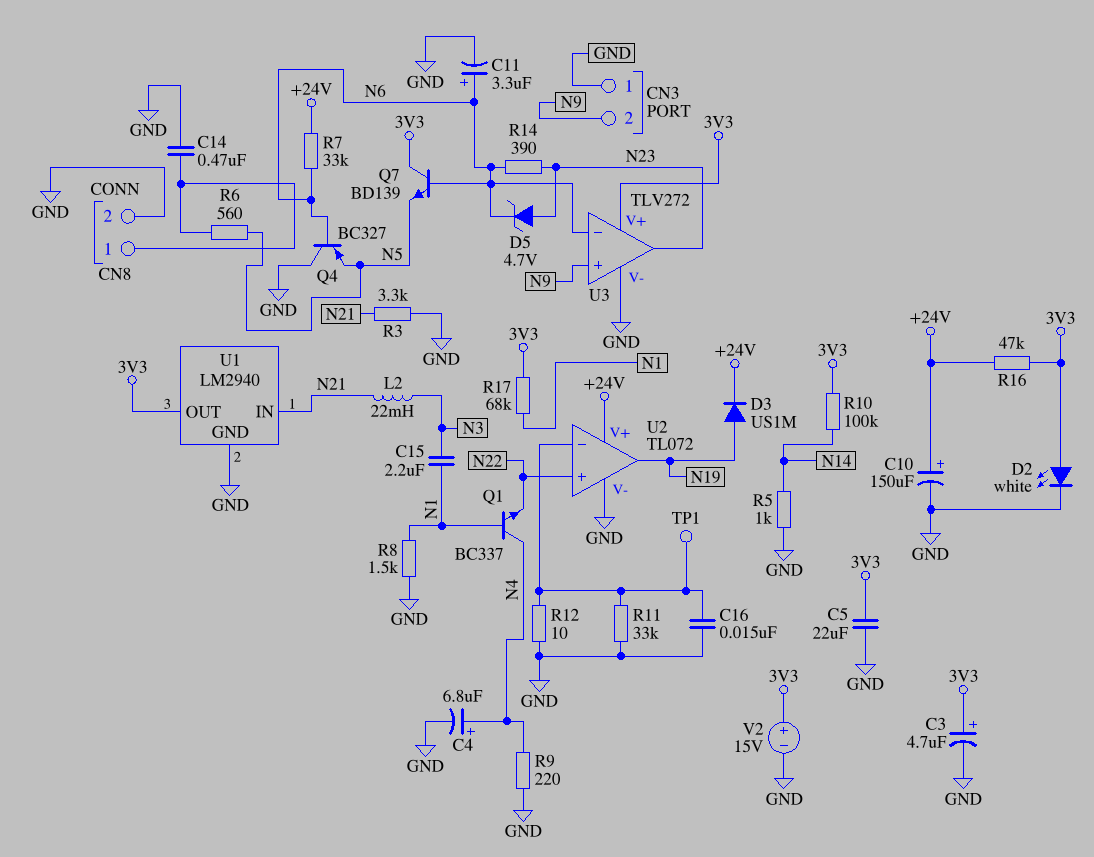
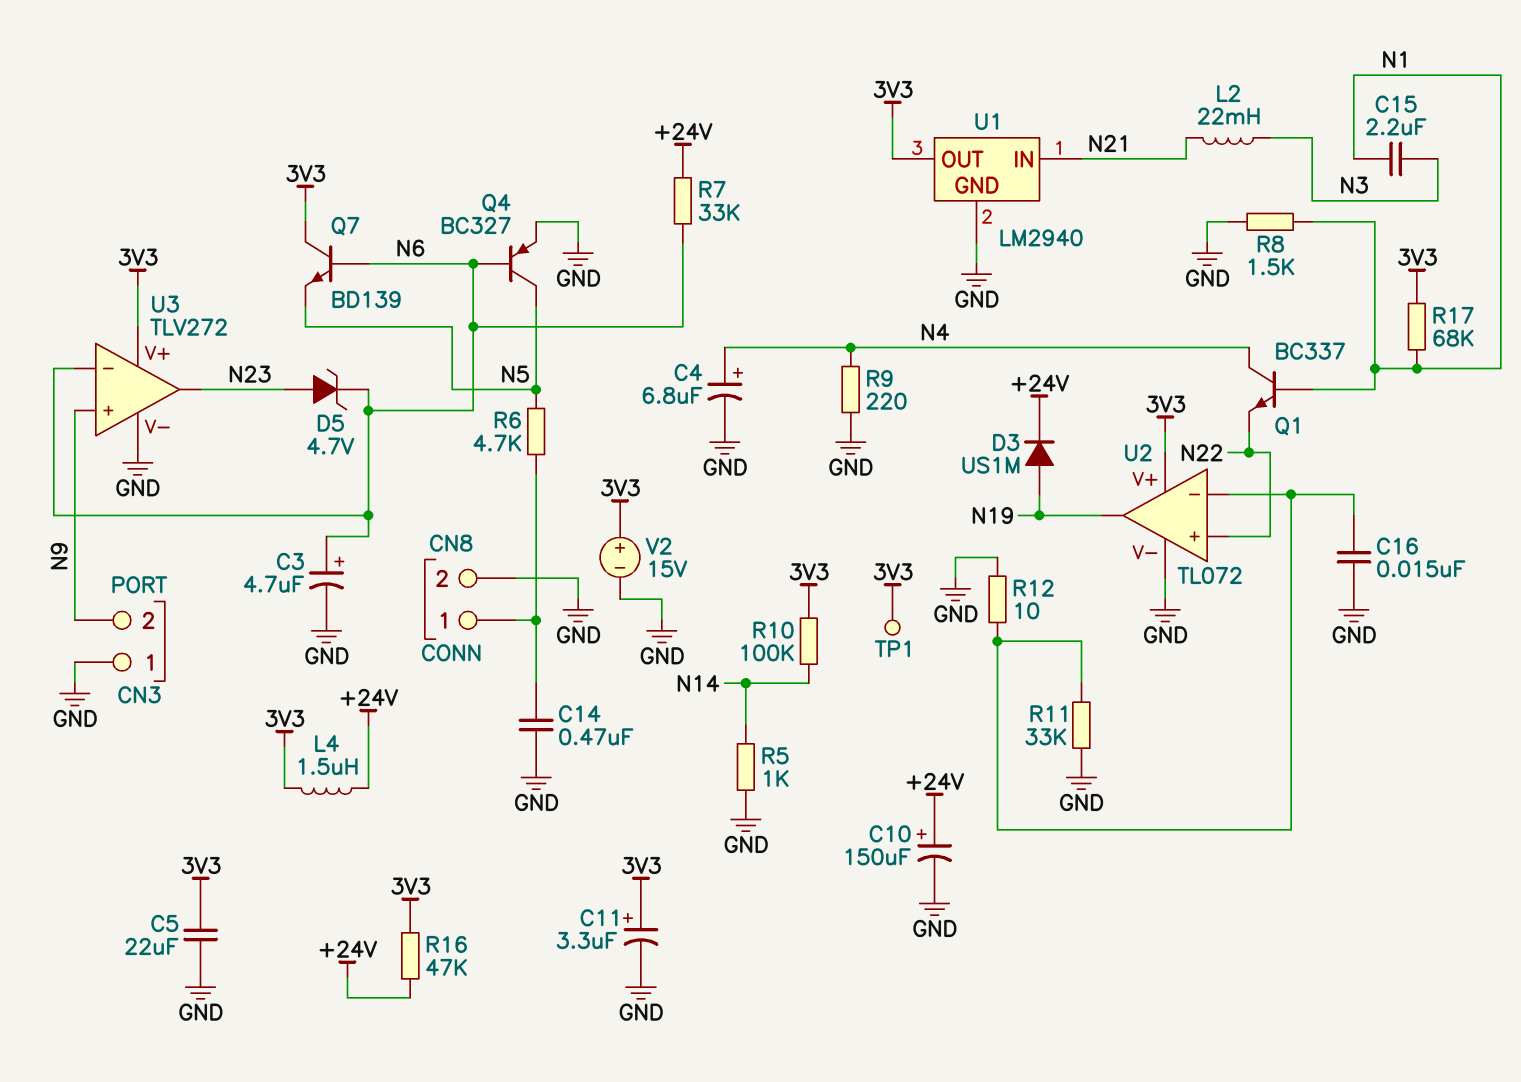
C3: 4.7uF (plus 3V3, minus GND) -> 4.7uF (plus N6, minus GND)
C11: 3.3uF (plus N6, minus GND) -> 3.3uF (plus 3V3, minus GND)
D2: LED white (A 3V3, K GND) -> none
L4: none -> 1.5uH (+24V, 3V3)
Q4: PNP BC327 (B N6, C GND, E N5) -> PNP BC327 (B N6, C N5, E GND)
R3: 3.3k (GND, N21) -> none
R6: 560 (CN8/1, N5) -> 4.7k (CN8/1, N5)
R14: 390 (N6, N23) -> none
TP1: test point (U2/in-) -> test point (3V3)
U2 pin V+: +24V -> 3V3

